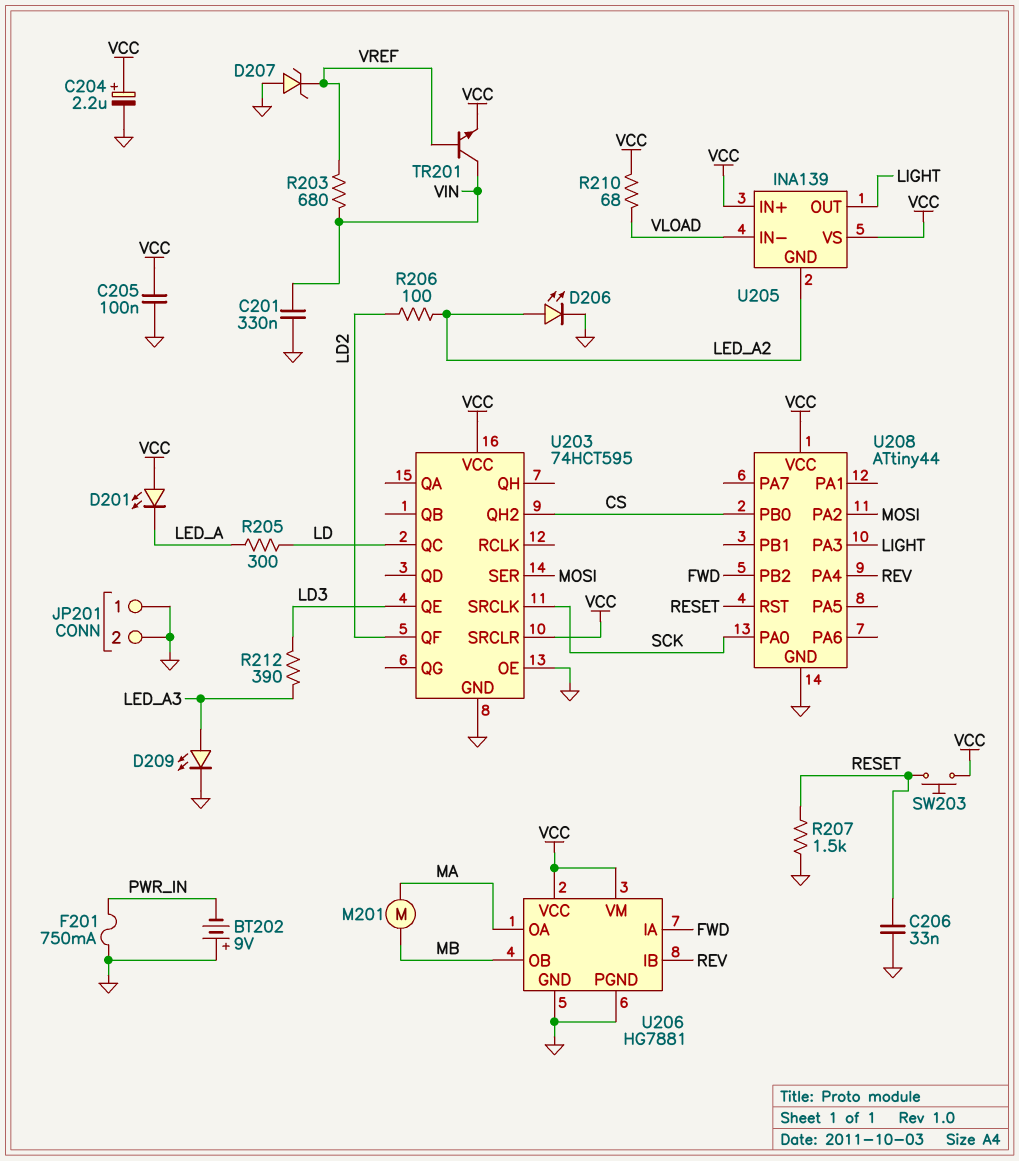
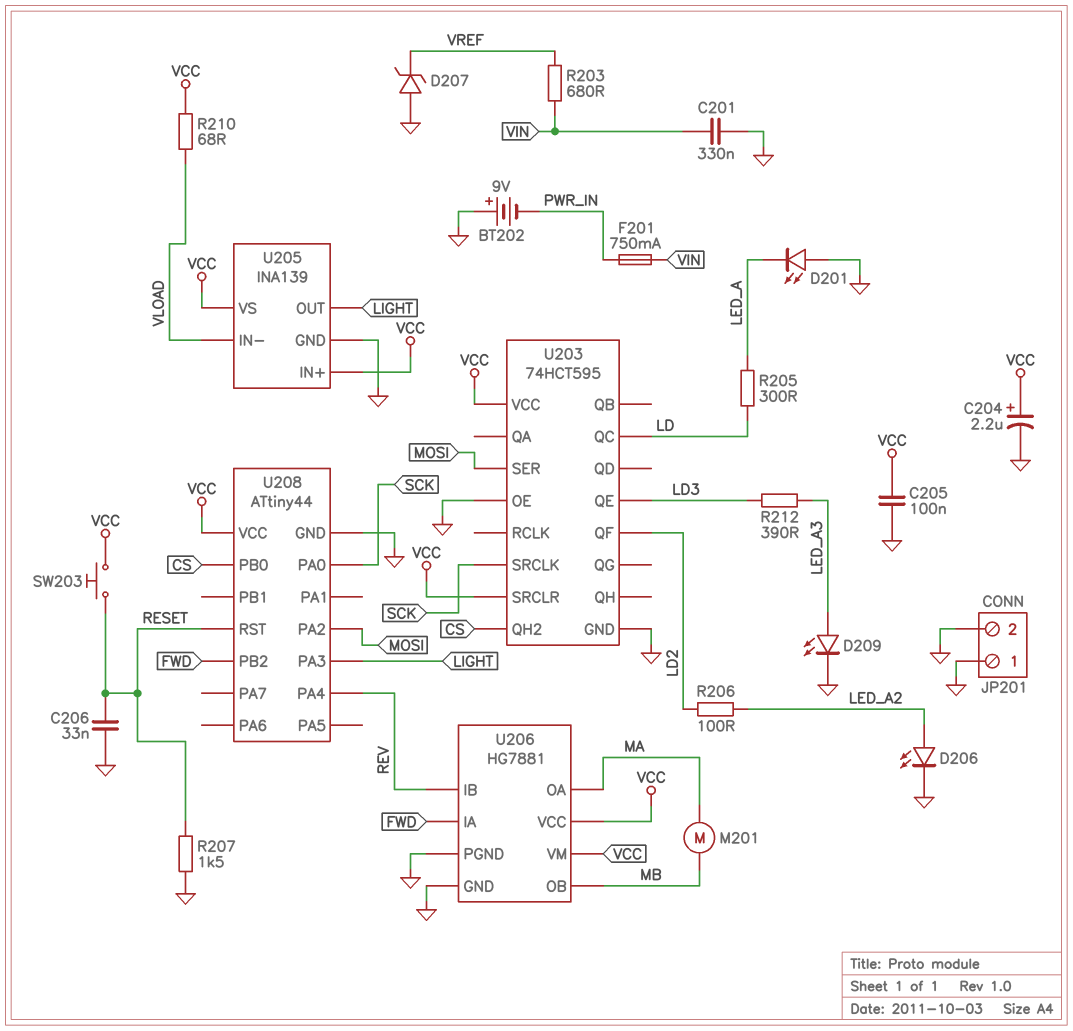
D201: LED (A VCC, K LED_A) -> LED (A GND, K LED_A)
F201: 750mA (GND, PWR_IN) -> 750mA (PWR_IN, VIN)
TR201: NPN (B VREF, C VIN, E VCC) -> none
U205 pin GND: LED_A2 -> GND

